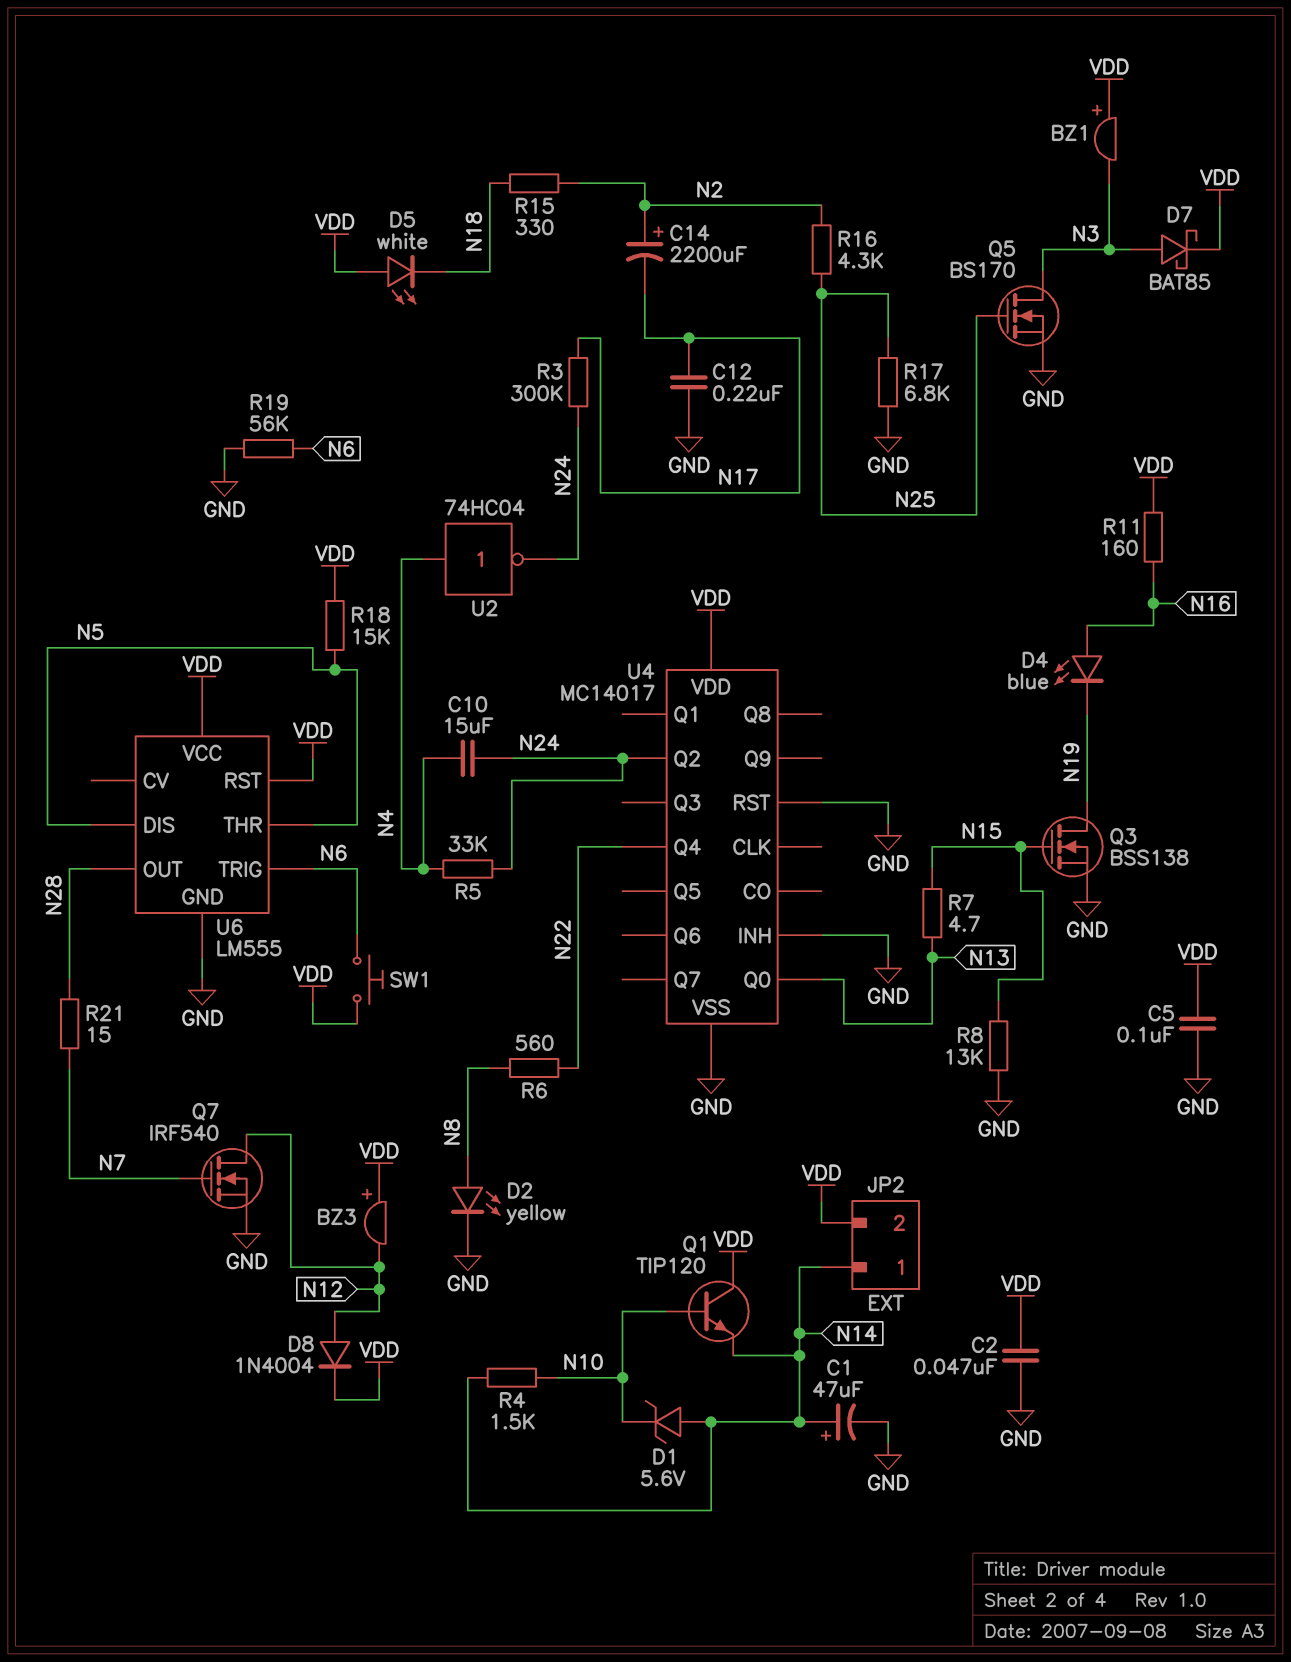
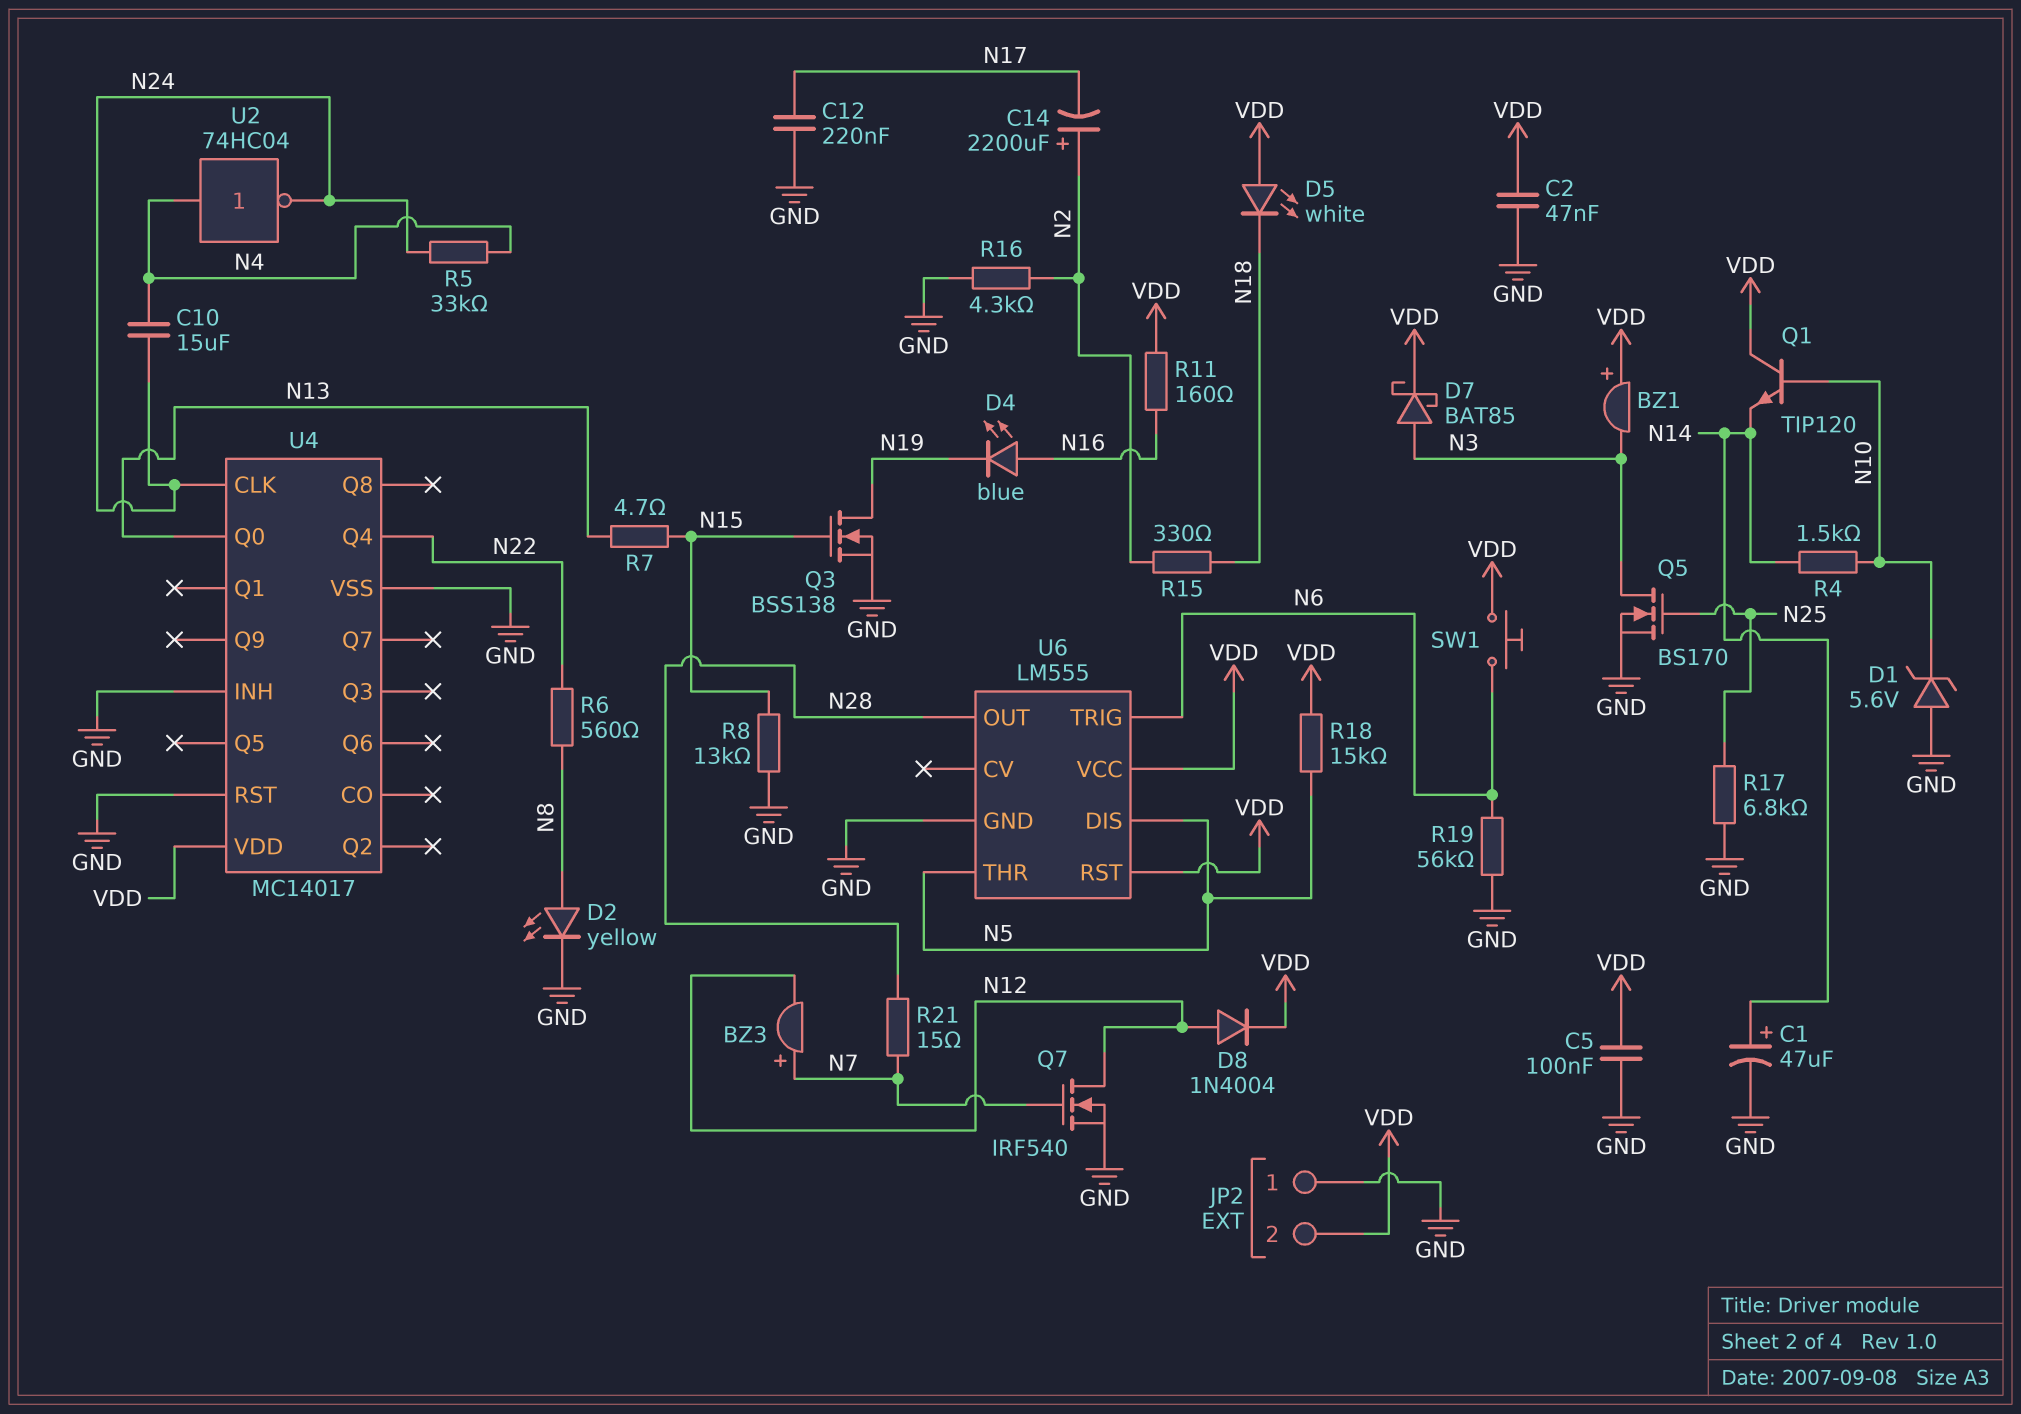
BZ3: buzzer (plus VDD, minus N12) -> buzzer (plus N7, minus N12)
D1: zener 5.6V (A N14, K N10) -> zener 5.6V (A GND, K N10)
JP2 pin 1: N14 -> GND
R3: 300k (N17, N24) -> none
R16: 4.3k (N2, N25) -> 4.3k (GND, N2)
U4 pin CLK: none -> N24
U4 pin Q2: N24 -> none

